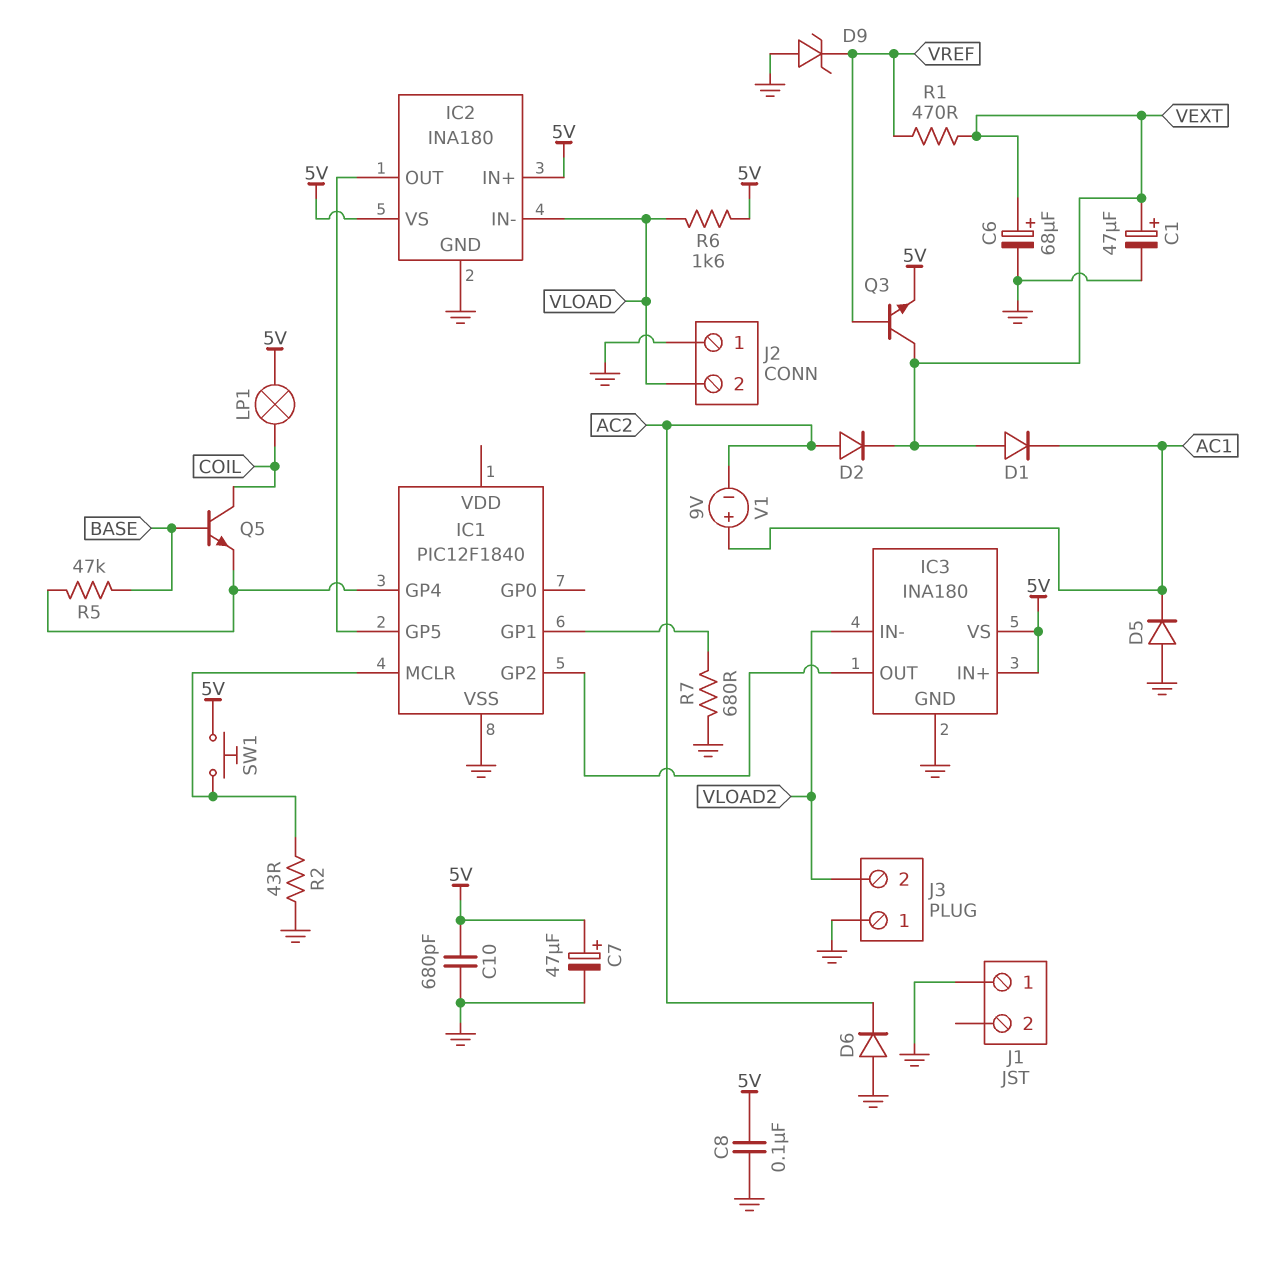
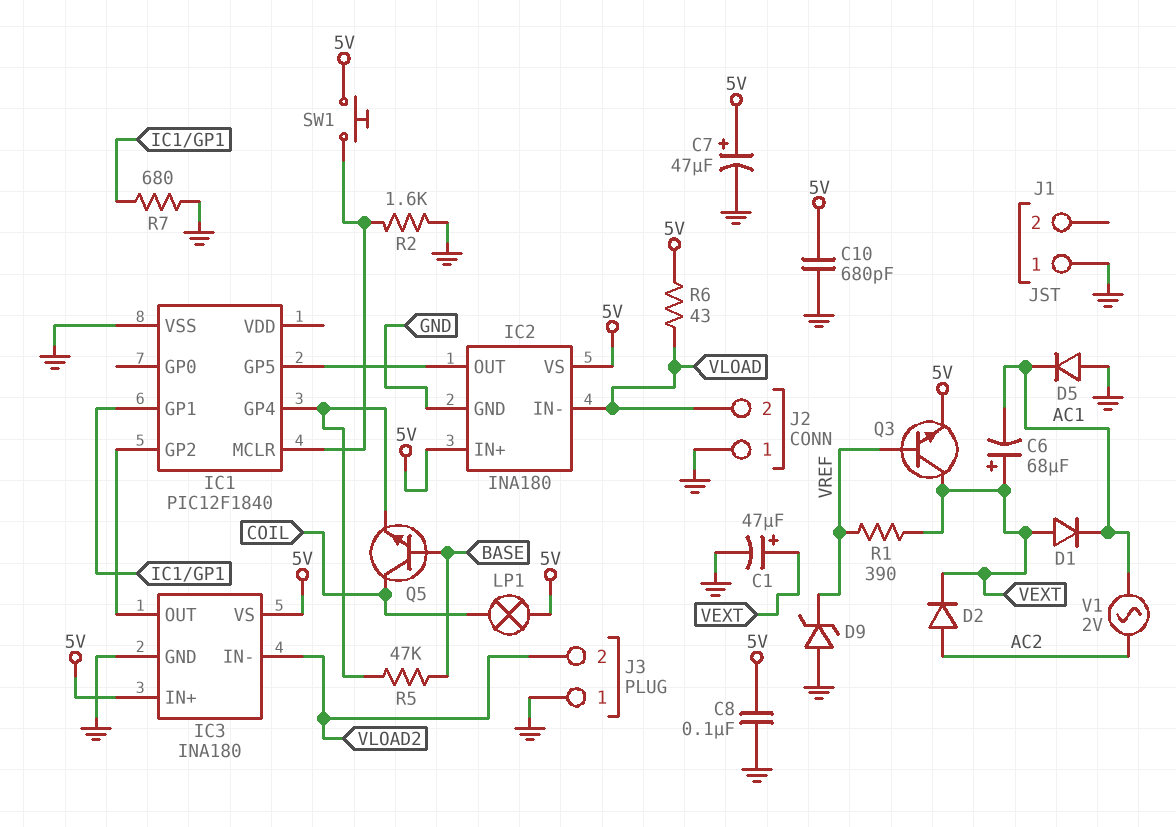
C6: 68uF (plus VEXT, minus GND) -> 68uF (plus VEXT, minus AC1)
D6: diode (A GND, K AC2) -> none
R1: 470 (VEXT, VREF) -> 390 (VEXT, VREF)
R2: 43 (GND, IC1/MCLR) -> 1.6k (GND, IC1/MCLR)
R6: 1.6k (5V, VLOAD) -> 43 (5V, VLOAD)
V1: 9V (plus AC1, minus AC2) -> AC 2V (AC1, AC2)

